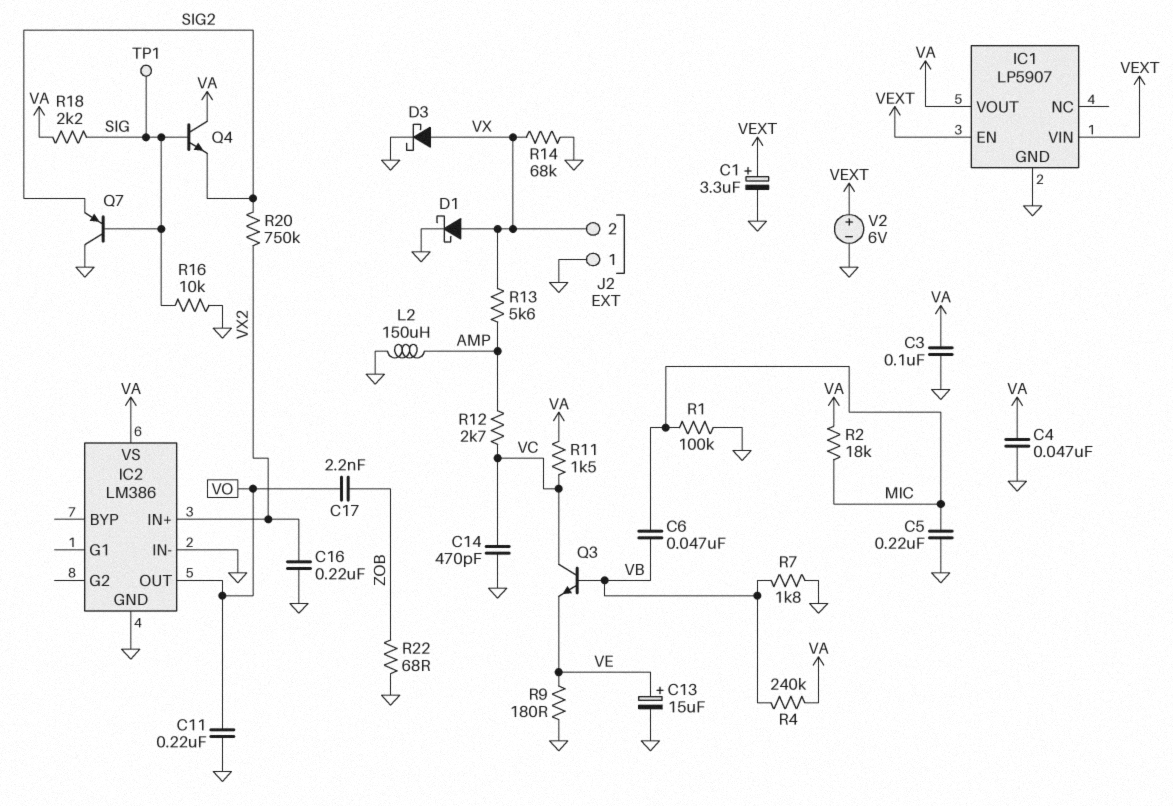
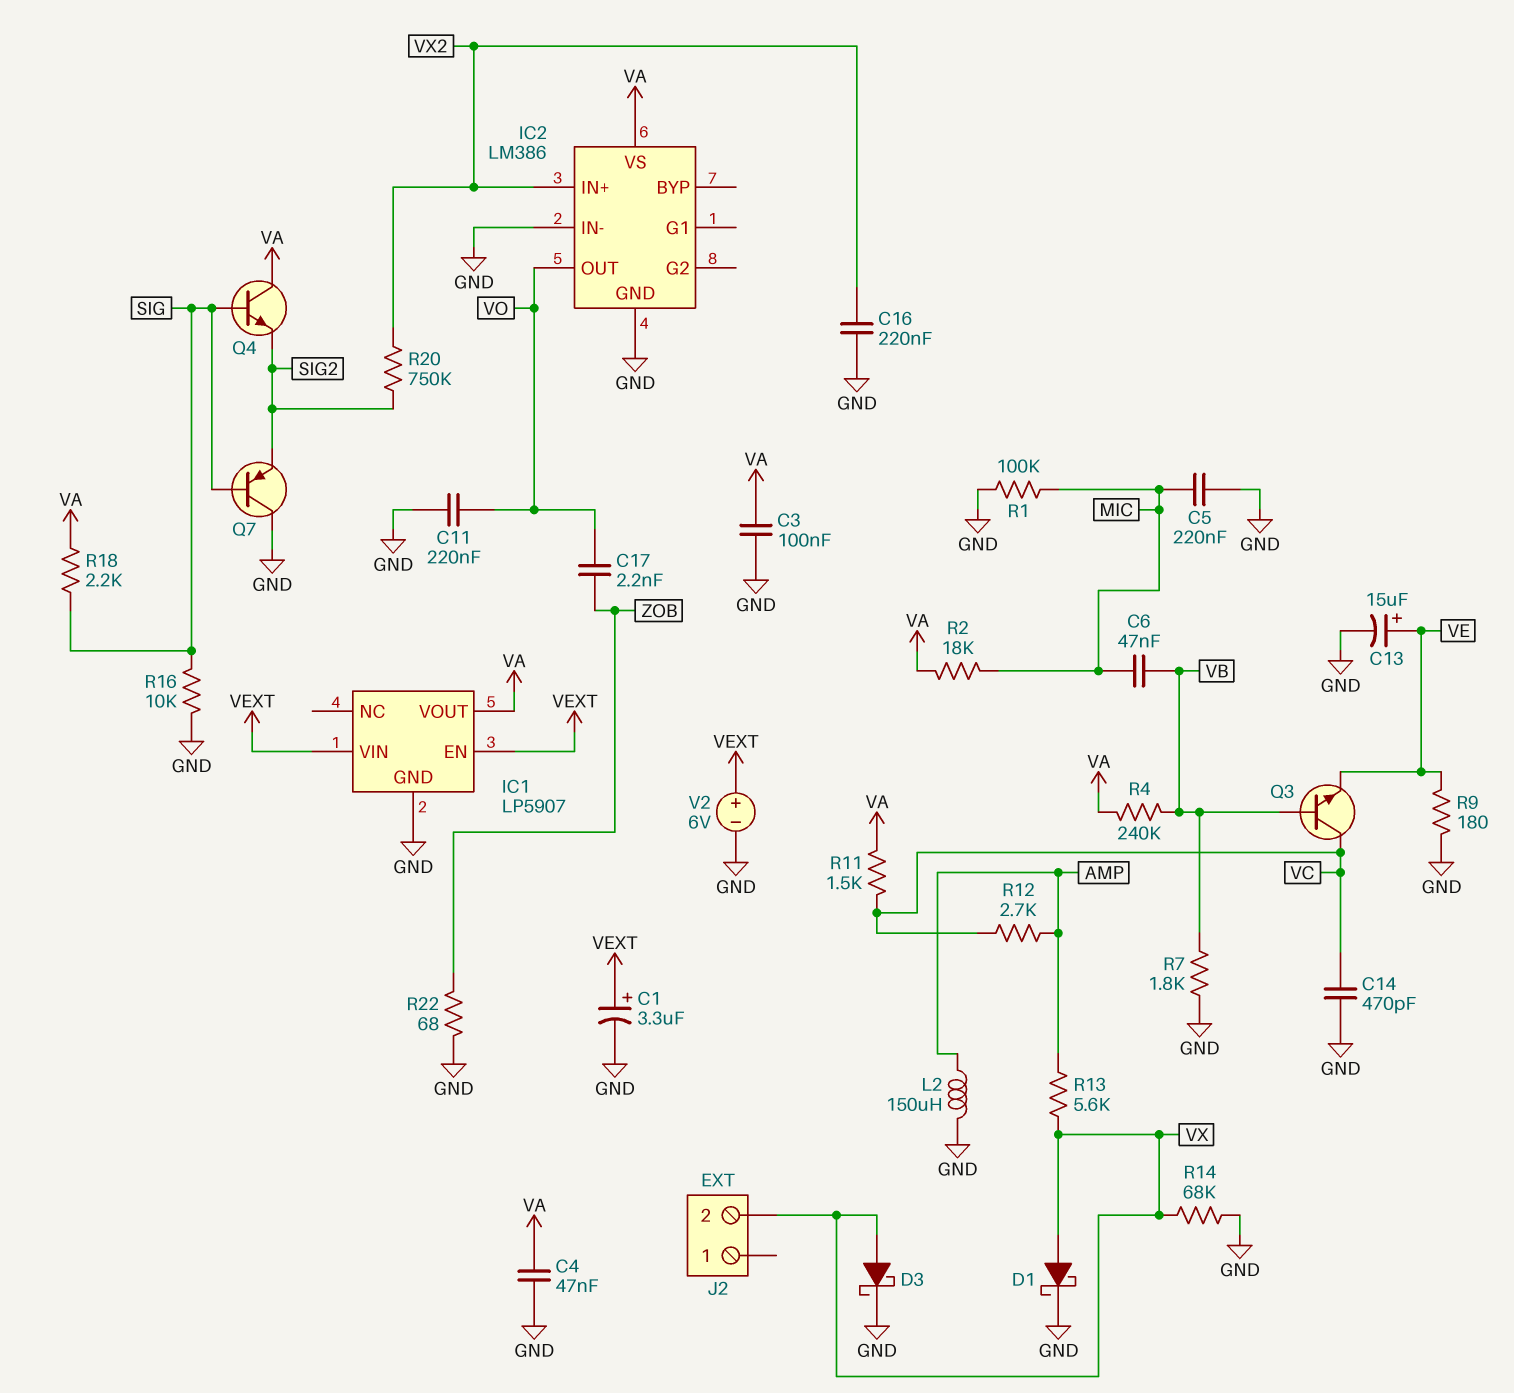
J2 pin 1: GND -> none
TP1: test point (SIG) -> none

